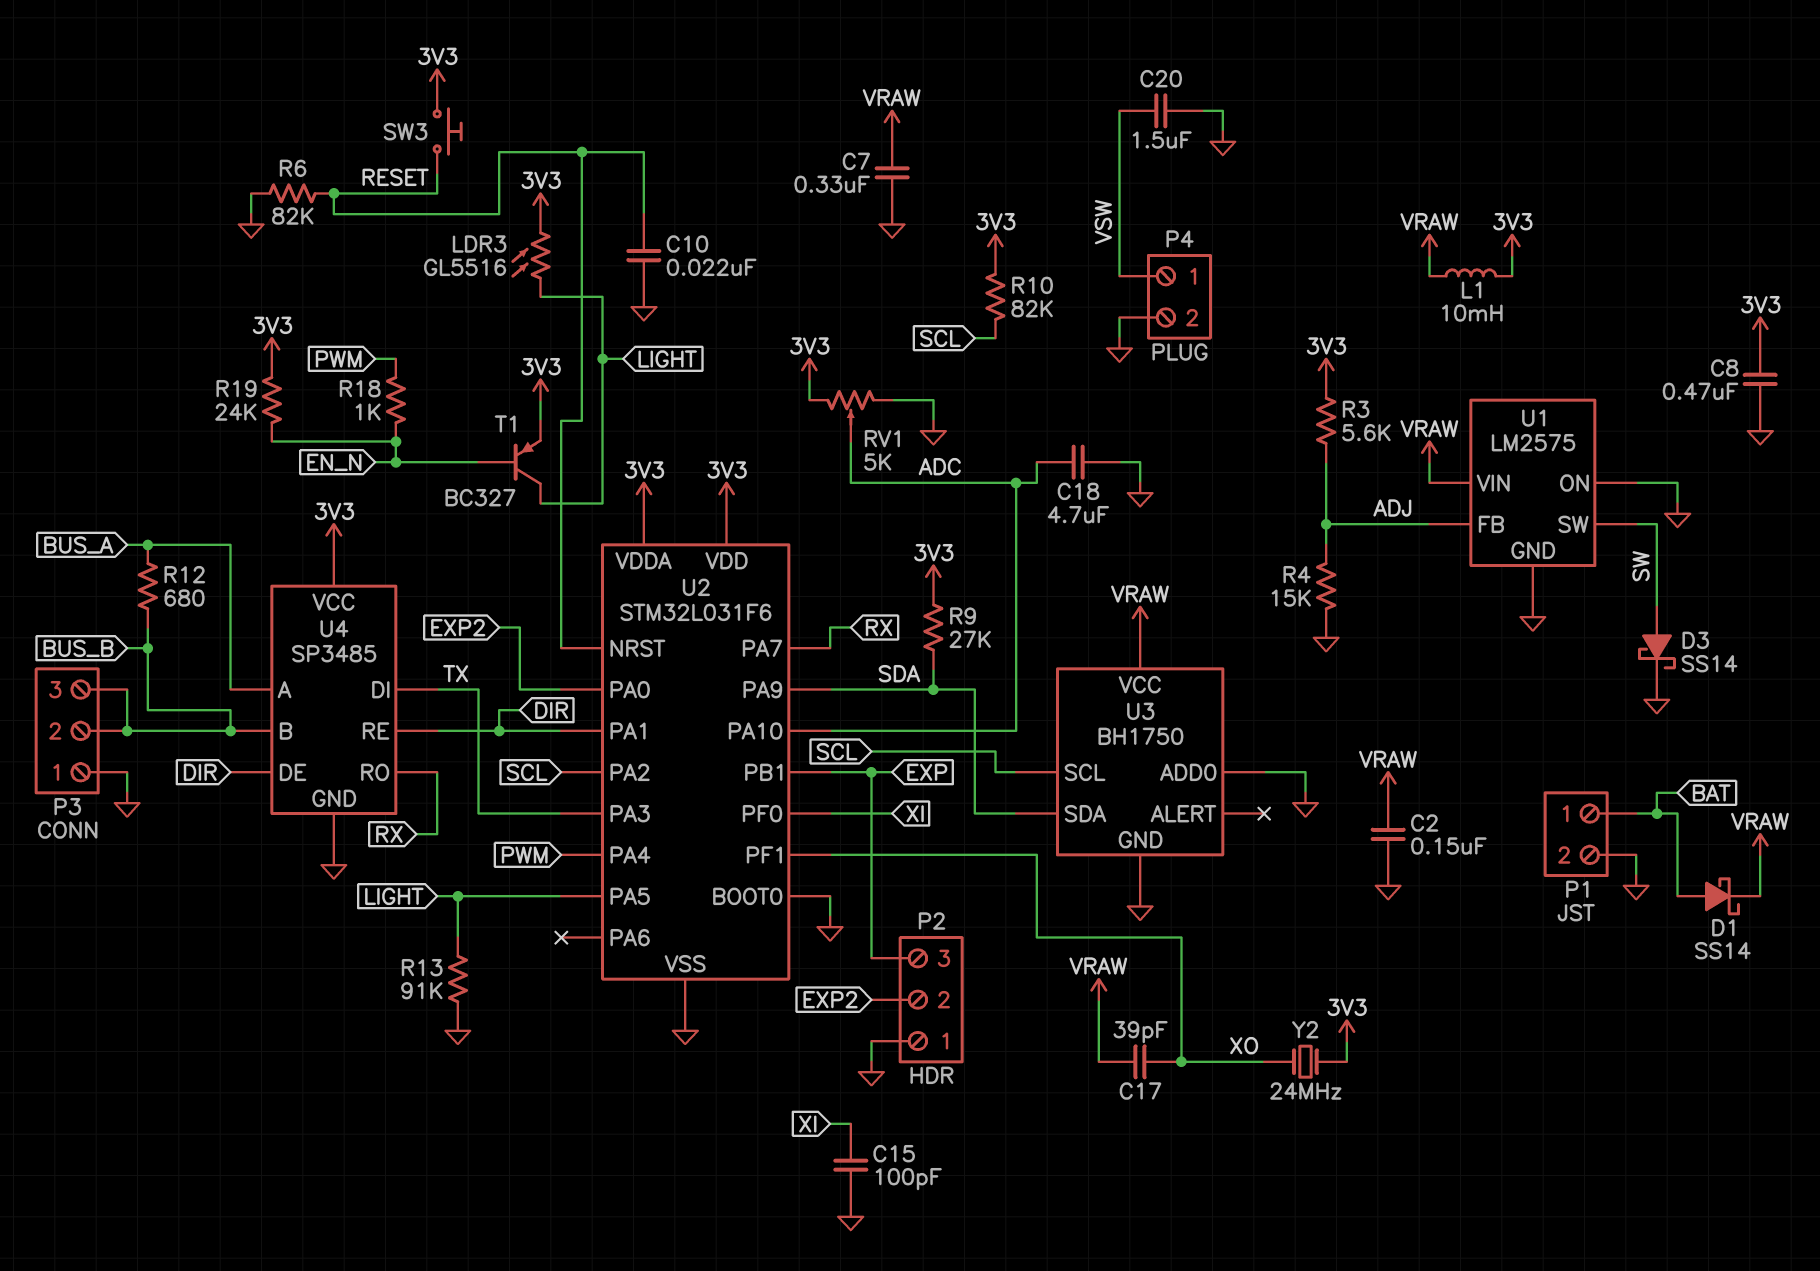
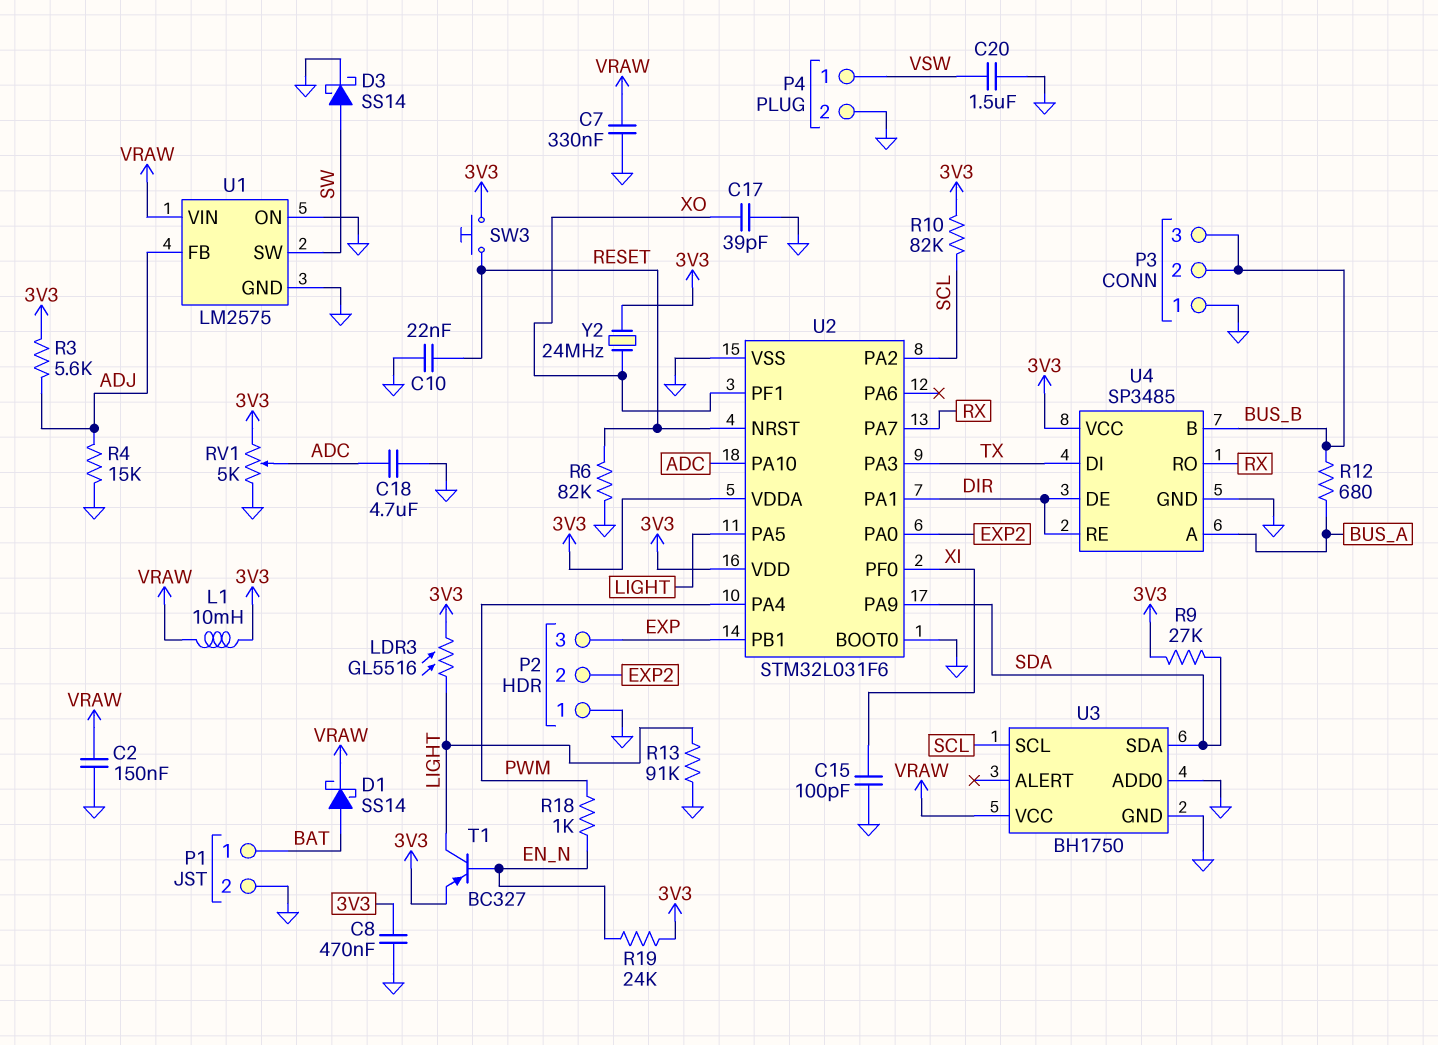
C17: 39pF (VRAW, XO) -> 39pF (GND, XO)

